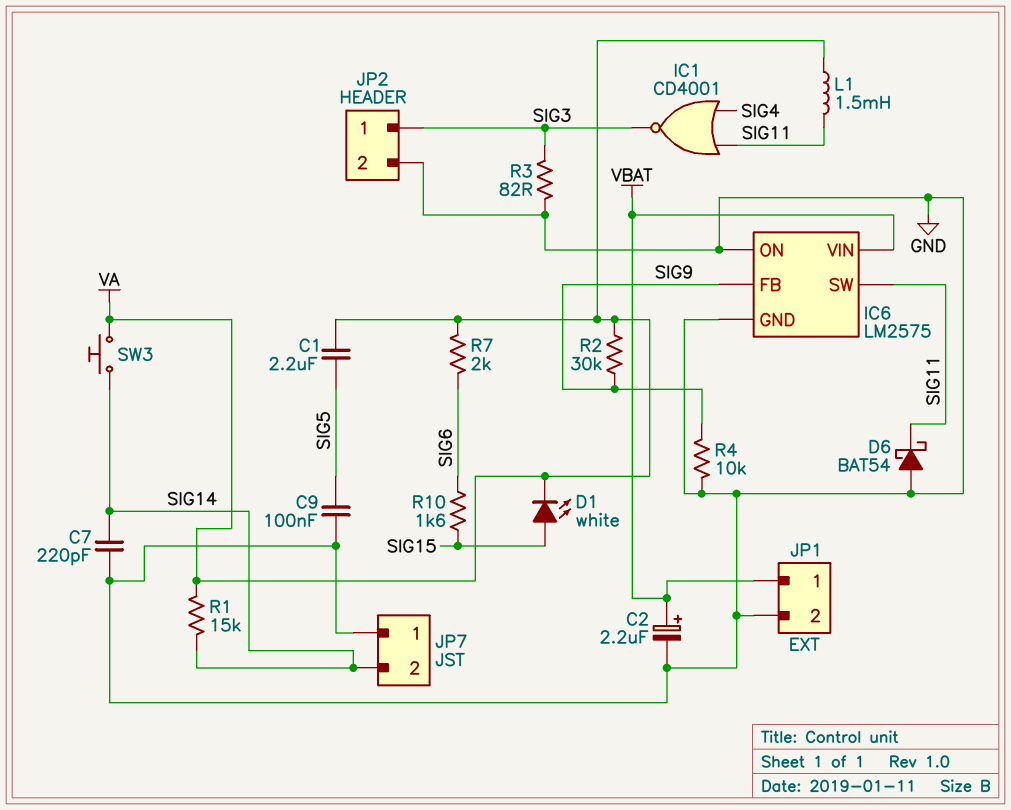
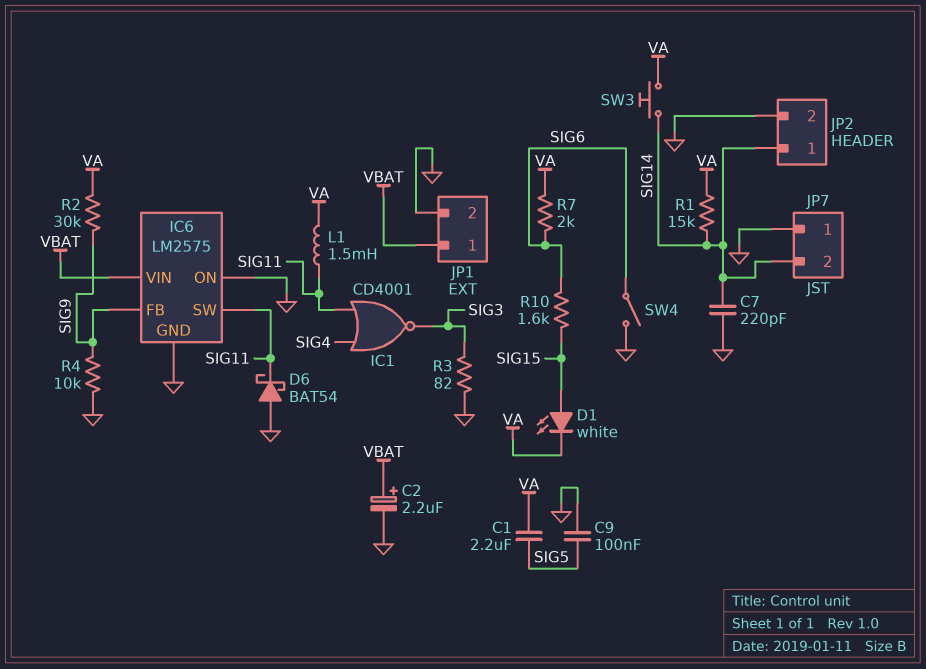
JP2 pin 1: SIG3 -> SIG14
SW4: none -> switch (GND, SIG6)

